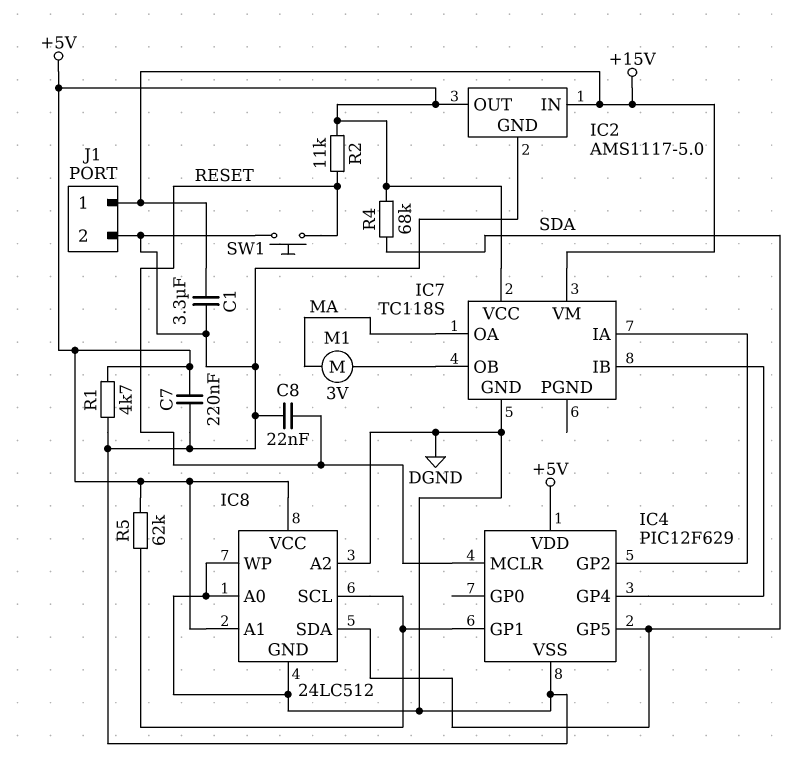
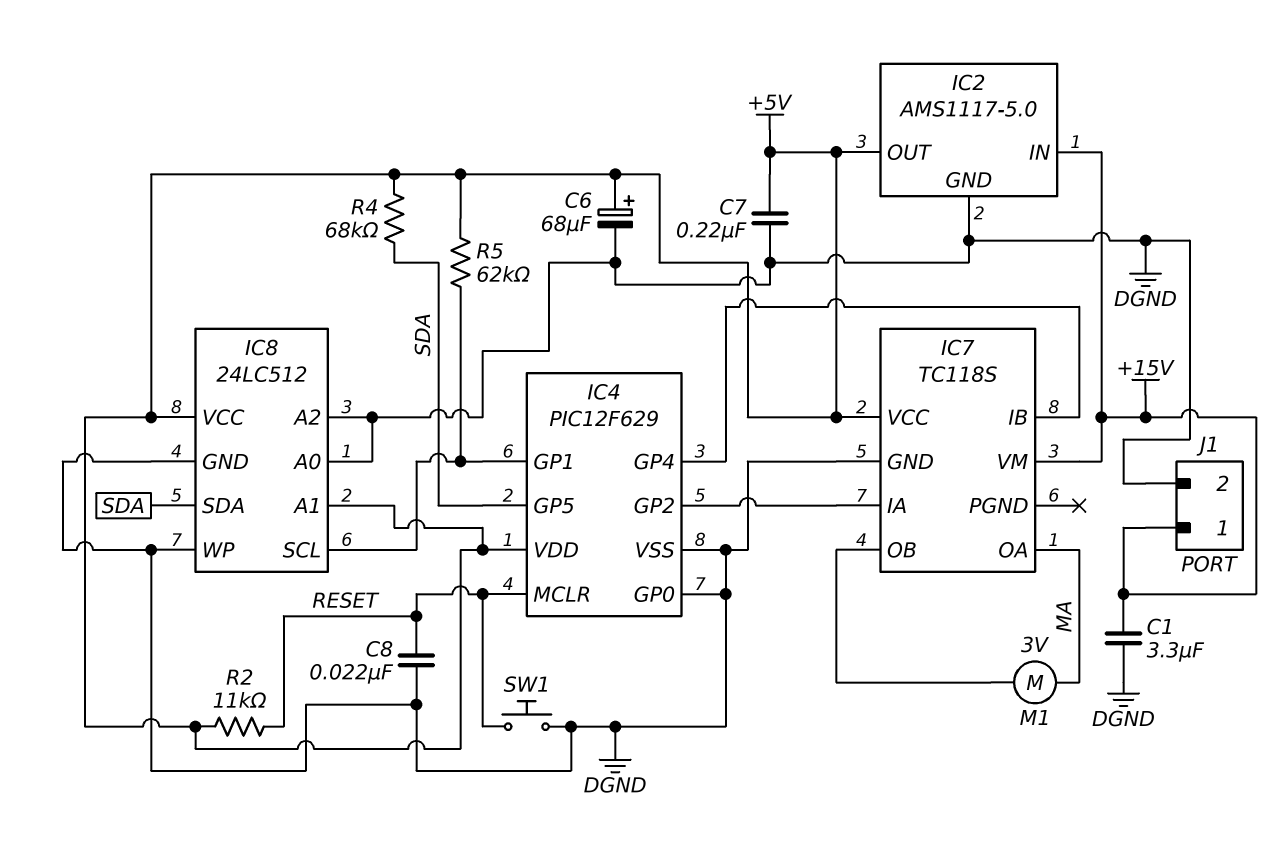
C6: none -> 68uF (plus +5V, minus DGND)
IC4 pin GP0: none -> DGND
R1: 4.7k (+5V, DGND) -> none

